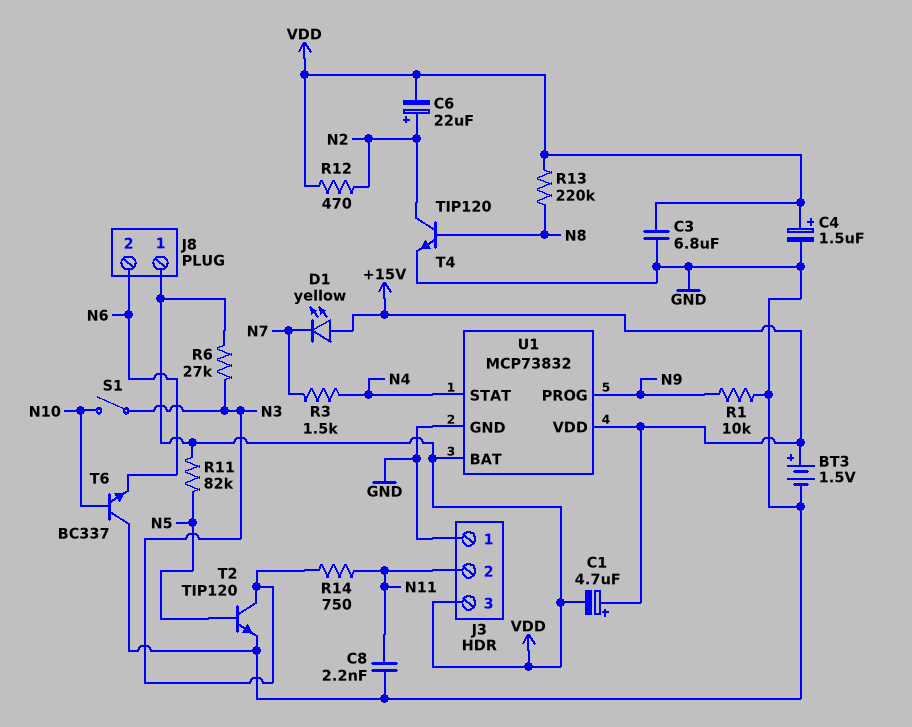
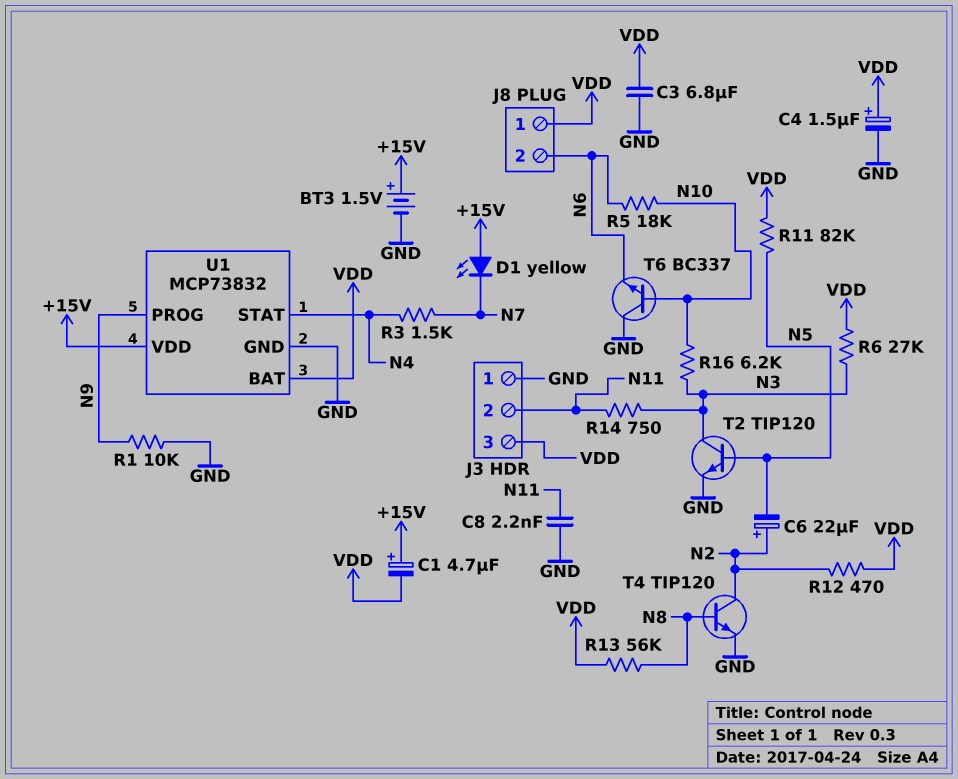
C6: 22uF (plus N2, minus VDD) -> 22uF (plus N2, minus N5)
R5: none -> 18k (N6, N10)
R13: 220k (N8, VDD) -> 56k (N8, VDD)
R16: none -> 6.2k (N3, N10)
S1: switch (N3, N10) -> none

